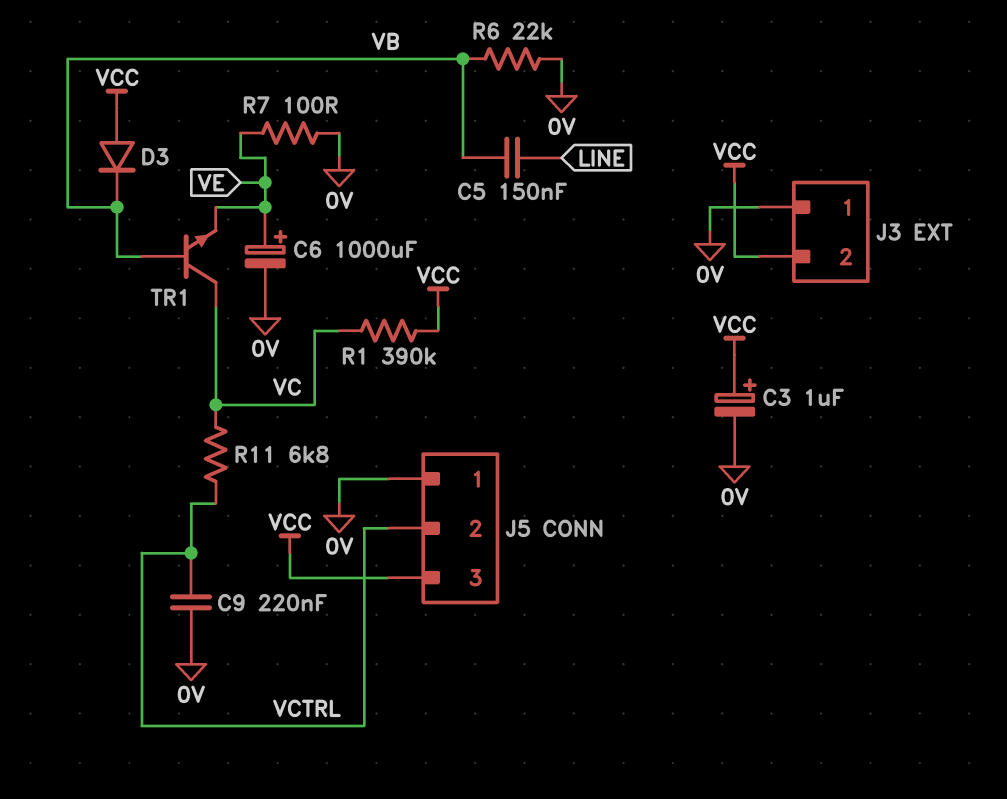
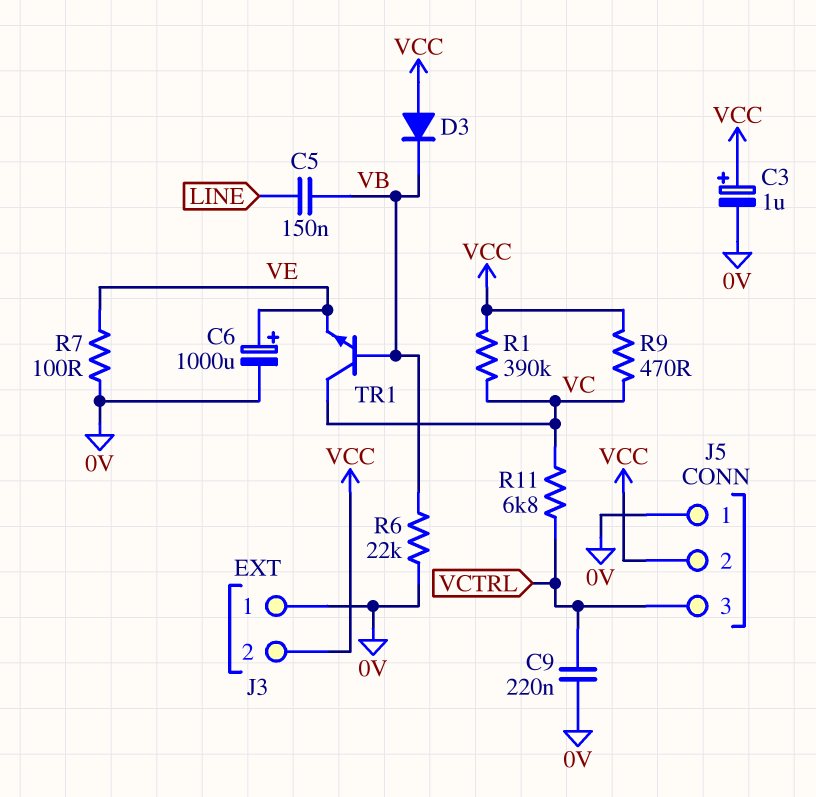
J5 pin 2: VCTRL -> VCC
J5 pin 3: VCC -> VCTRL
R9: none -> 470 (VC, VCC)

